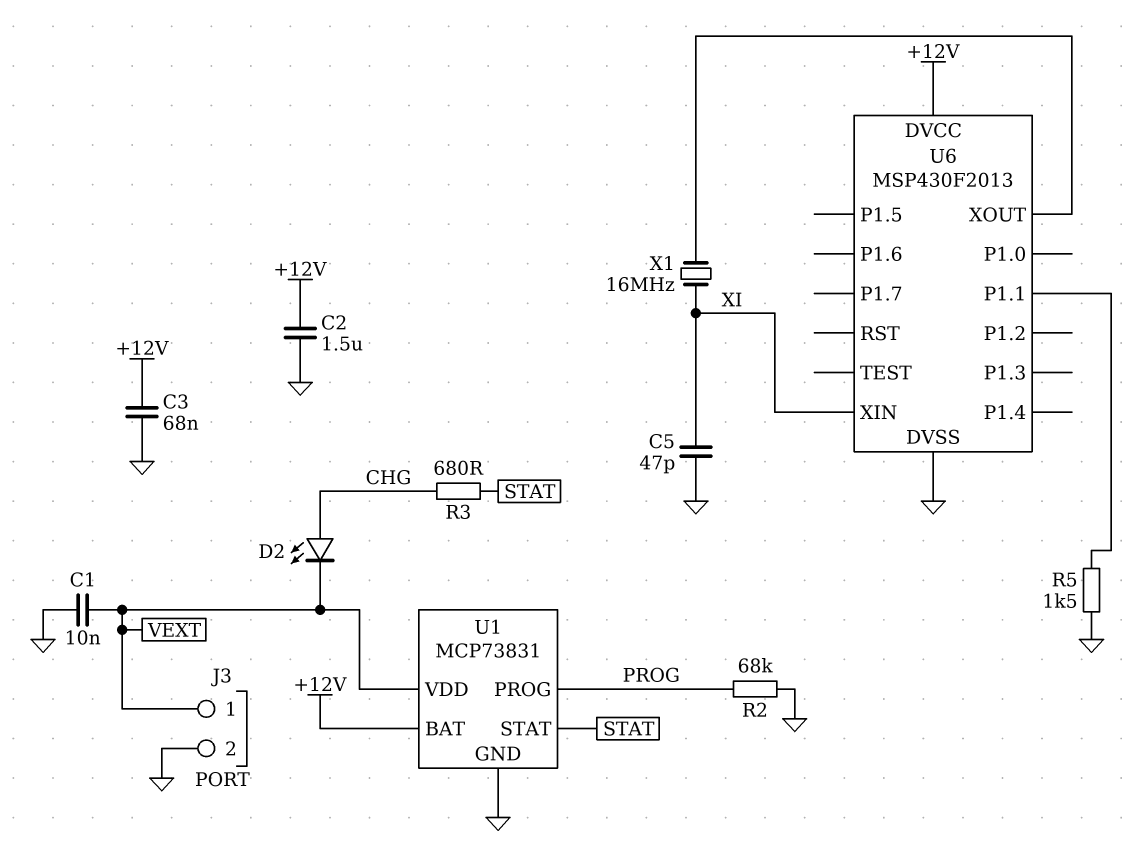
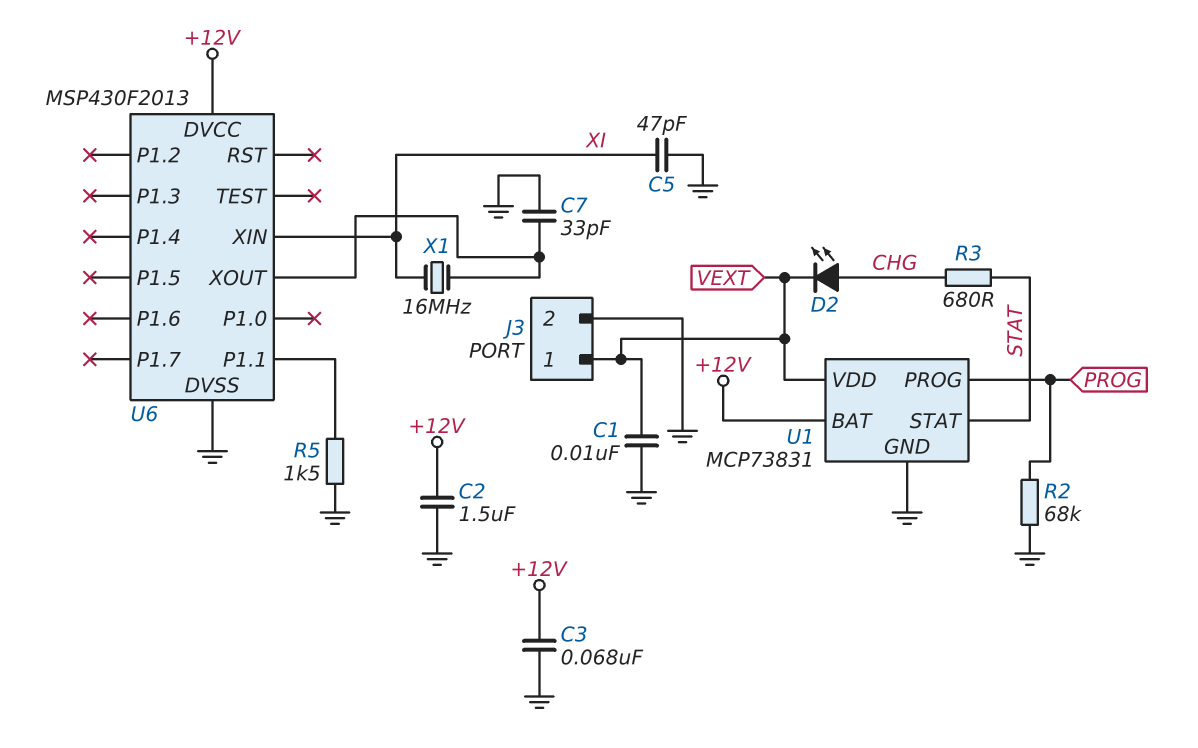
C7: none -> 33pF (GND, U6/XOUT)

